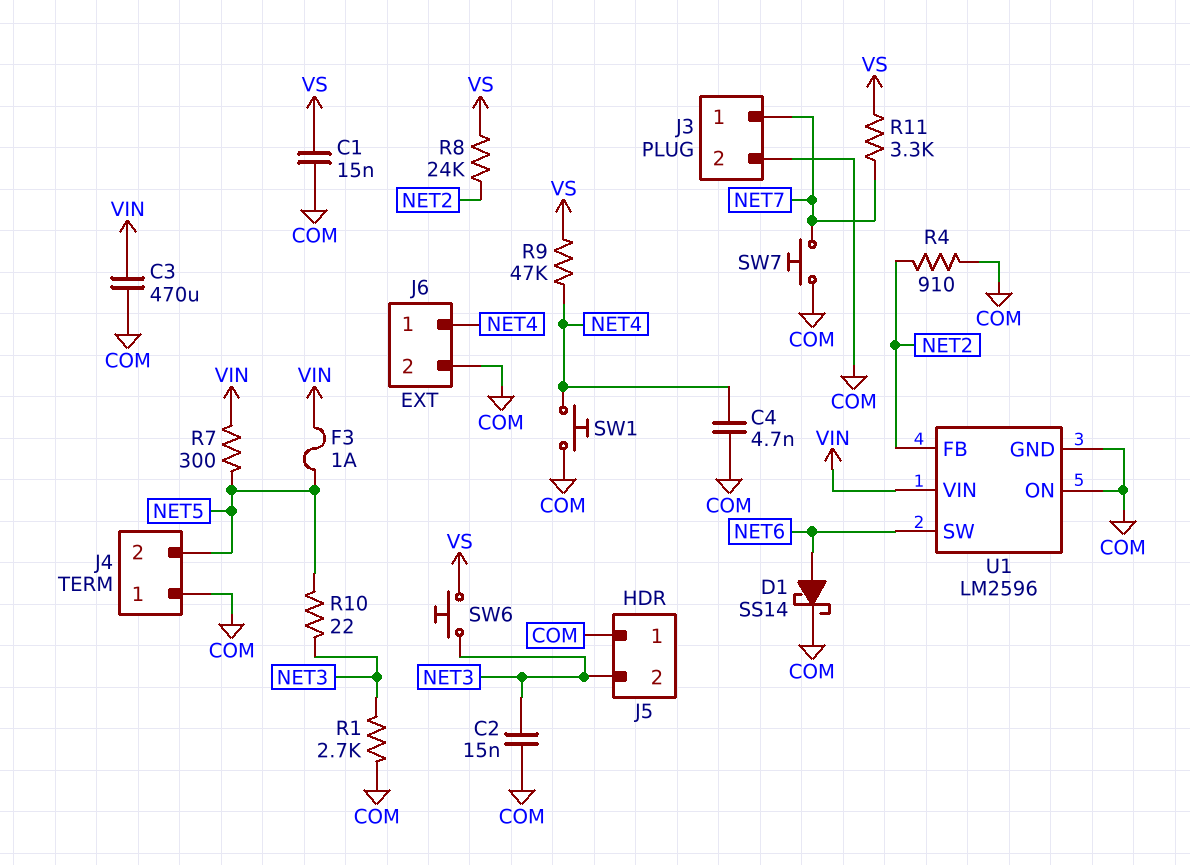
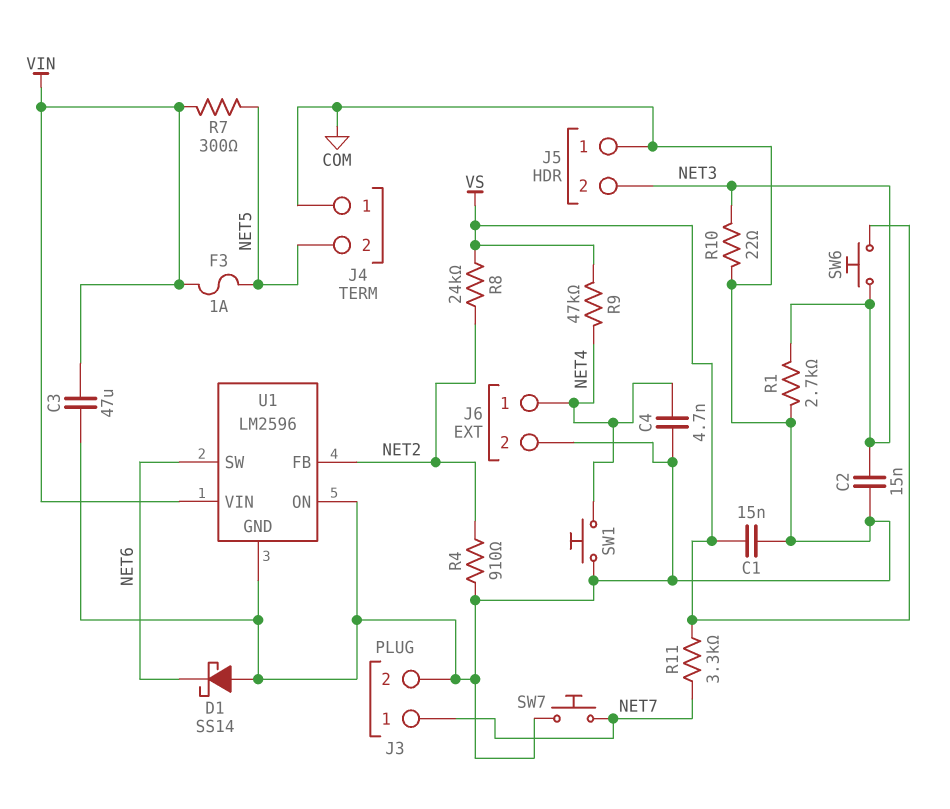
C3: 470uF (COM, VIN) -> 47uF (COM, VIN)
D1: schottky SS14 (A NET6, K COM) -> schottky SS14 (A COM, K NET6)
R10: 22 (NET3, NET5) -> 22 (COM, NET3)

